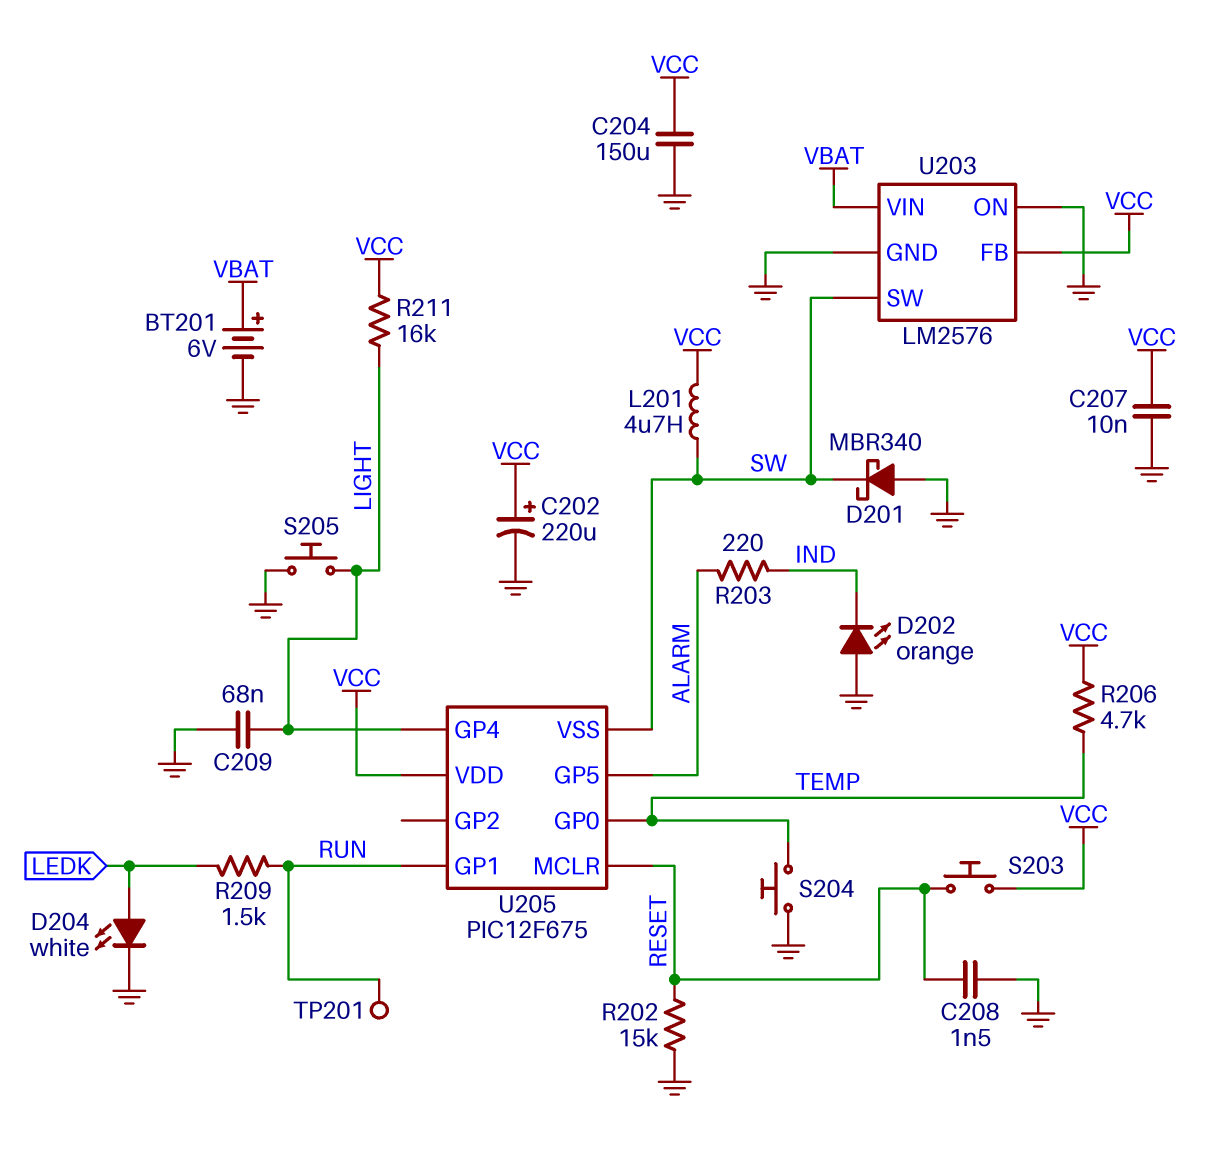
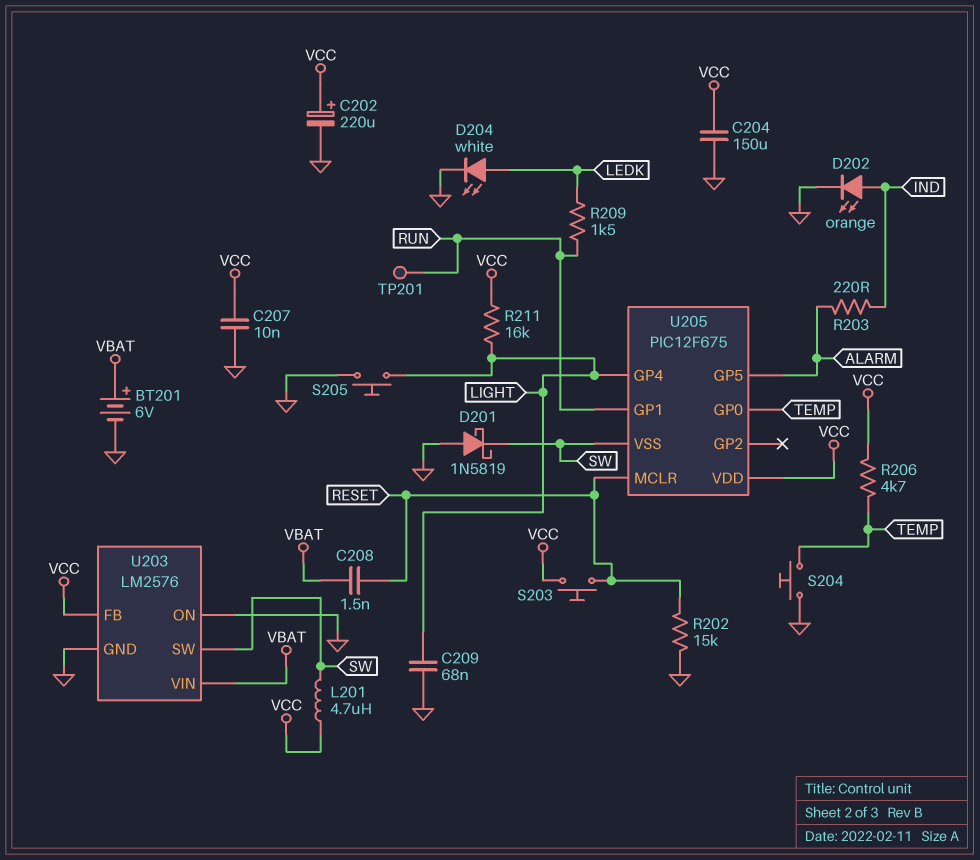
C208: 1.5nF (GND, RESET) -> 1.5nF (RESET, VBAT)
D201: schottky MBR340 (A GND, K SW) -> schottky 1N5819 (A GND, K SW)
D202: LED orange (A GND, K IND) -> LED orange (A IND, K GND)

